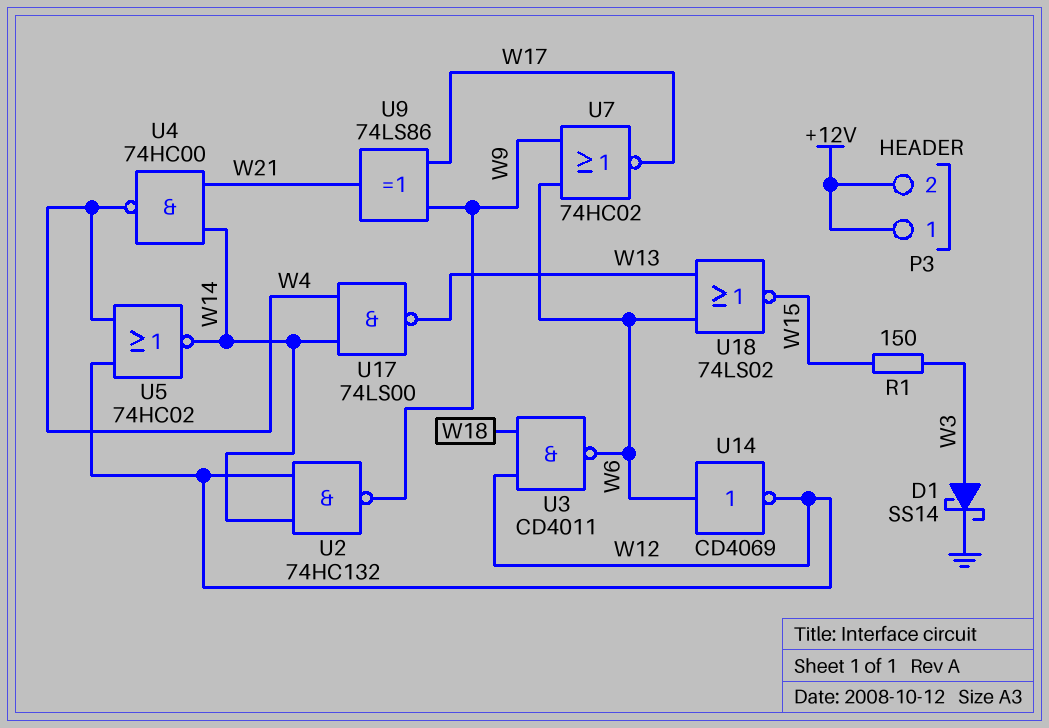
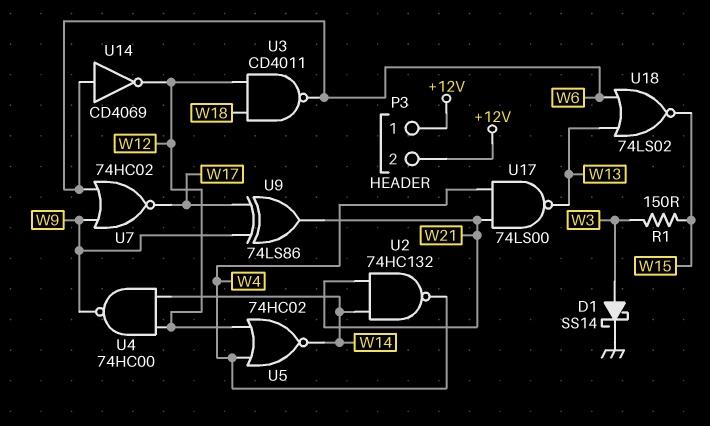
U2: NAND 74HC132 (in W12, in W14, out W9) -> NAND 74HC132 (in W14, in W21, out W4)
U4: NAND 74HC00 (in W14, in W21, out W4) -> NAND 74HC00 (in W12, in W14, out W9)
U17: NAND 74LS00 (in W4, in W14, out W13) -> NAND 74LS00 (in W4, in W21, out W13)

